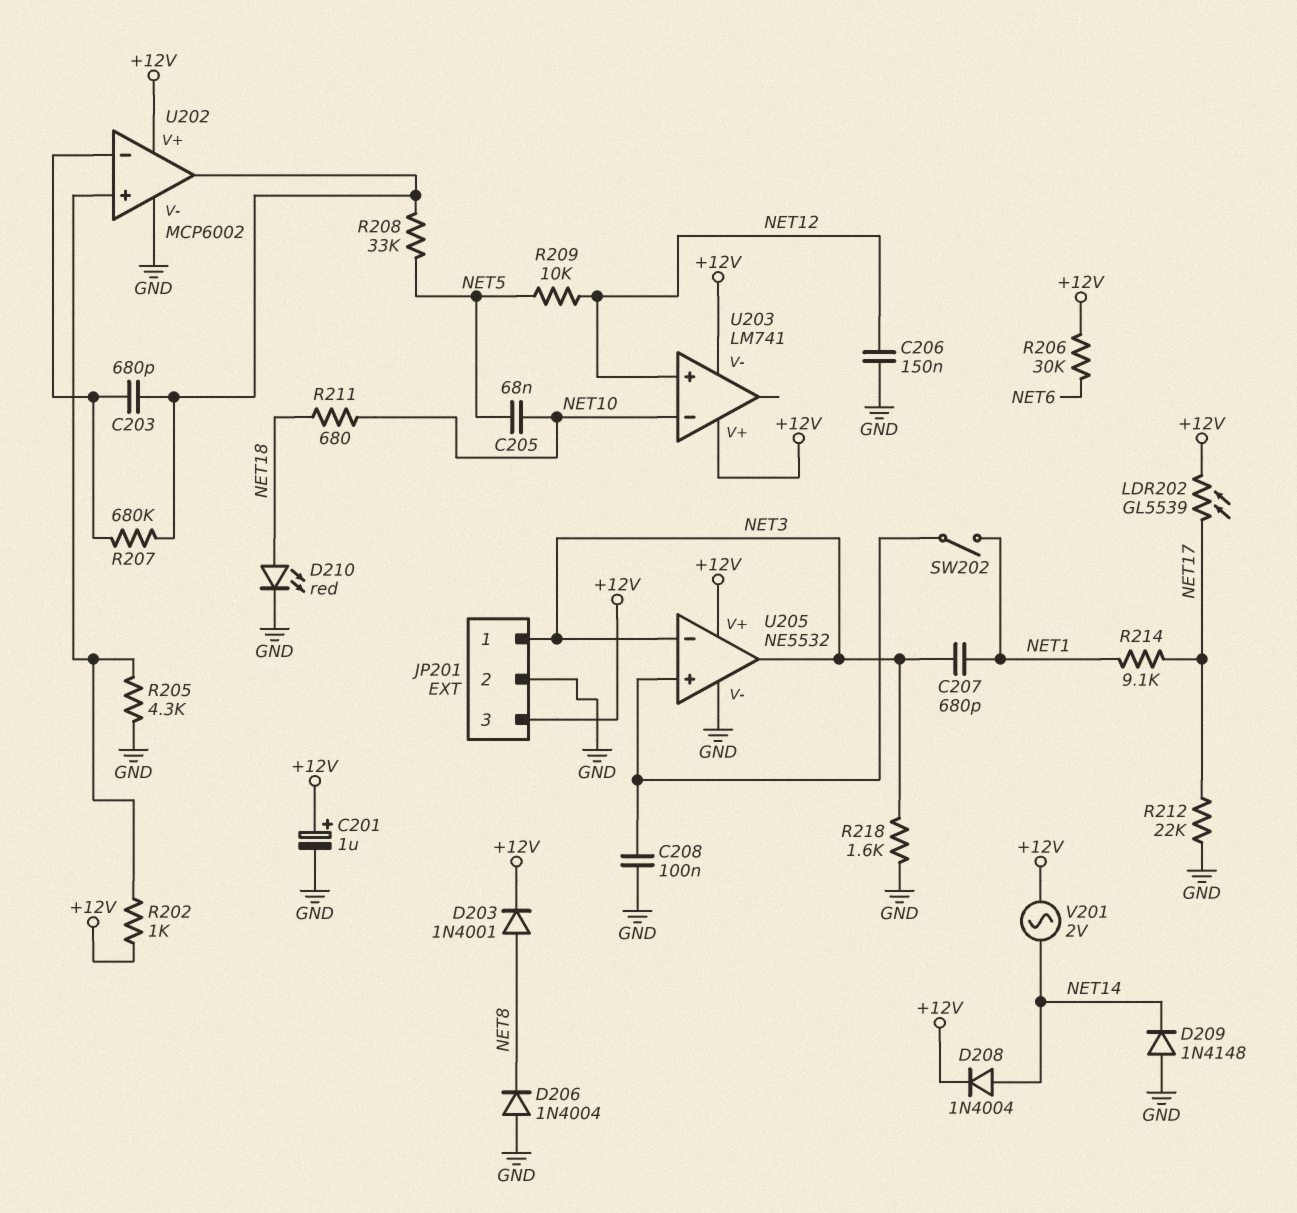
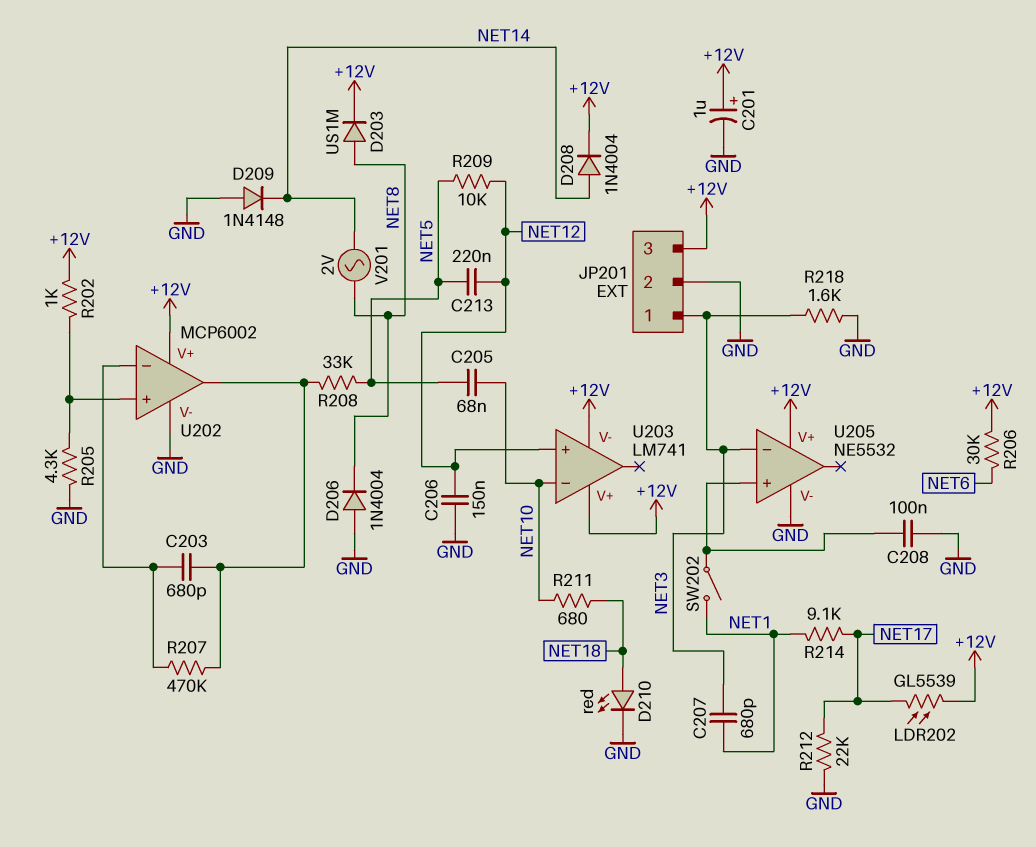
C213: none -> 220nF (NET5, NET12)
D203: diode 1N4001 (A NET8, K +12V) -> diode US1M (A NET8, K +12V)
R207: 680k (U202/in-, U202/out) -> 470k (U202/in-, U202/out)
U205 pin out: NET3 -> none
V201: AC 2V (+12V, NET14) -> AC 2V (NET8, NET14)

